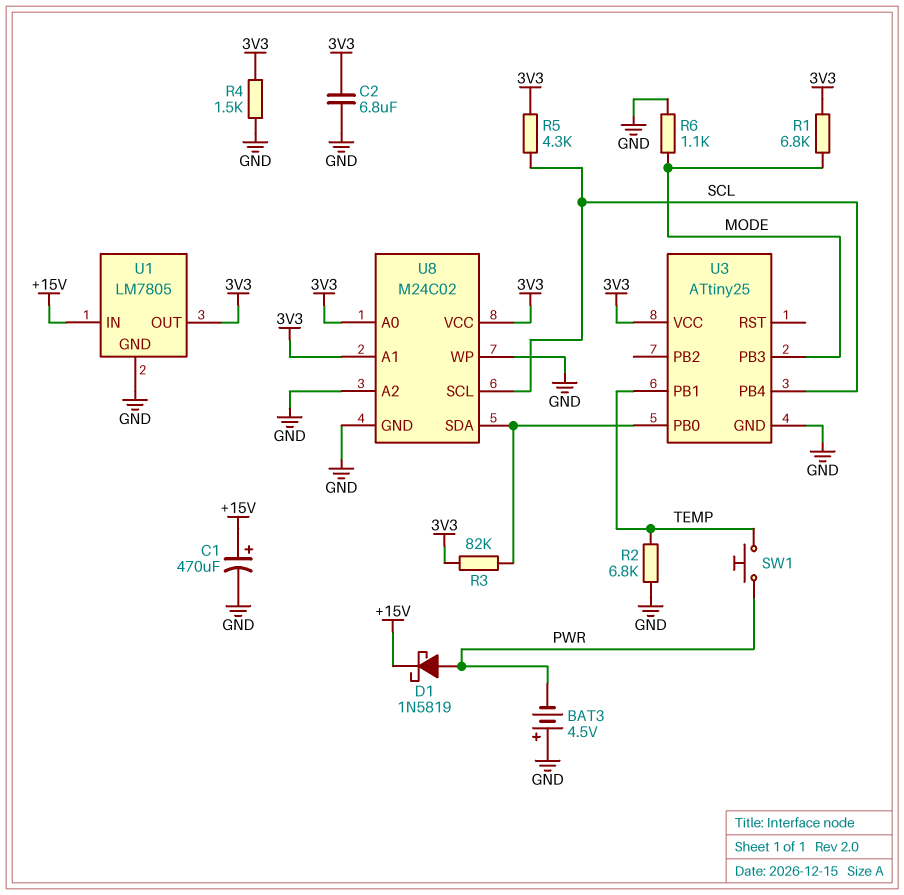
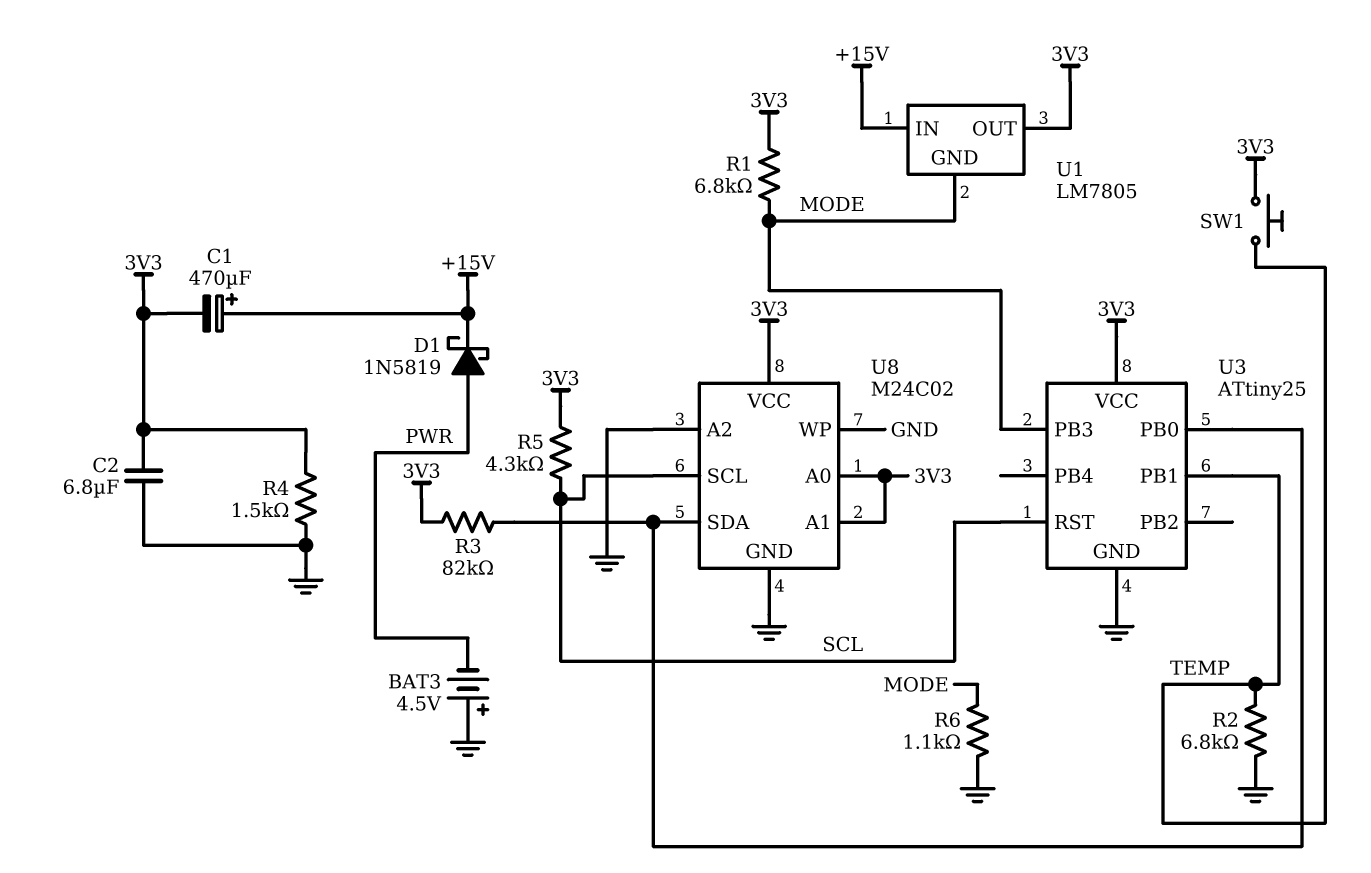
C1: 470uF (plus +15V, minus GND) -> 470uF (plus +15V, minus 3V3)
SW1: button (PWR, TEMP) -> button (3V3, TEMP)
U1 pin GND: GND -> MODE
U3 pin PB4: SCL -> none
U3 pin RST: none -> SCL

